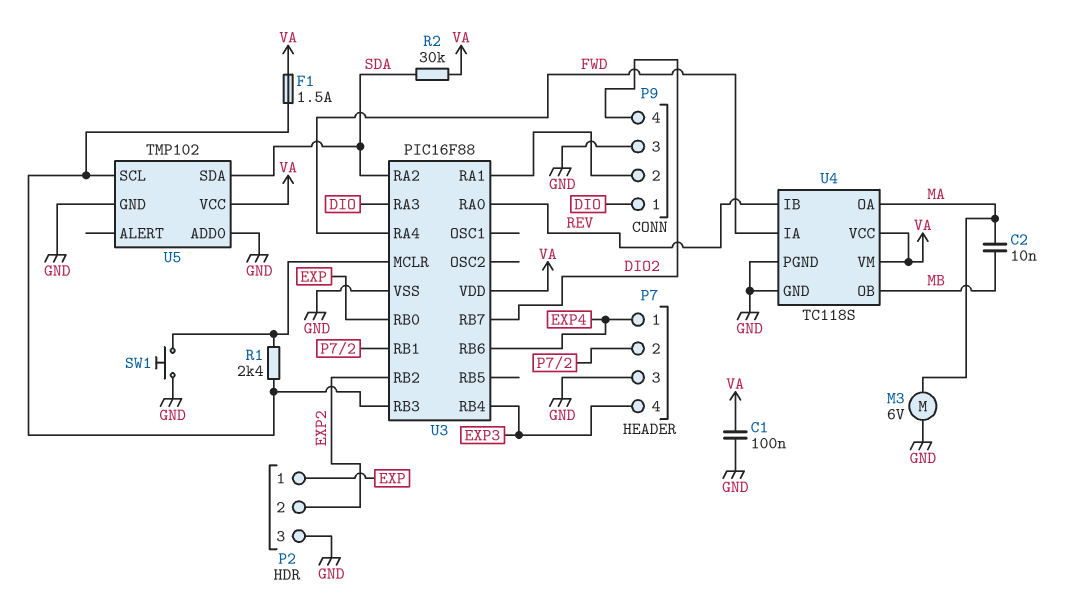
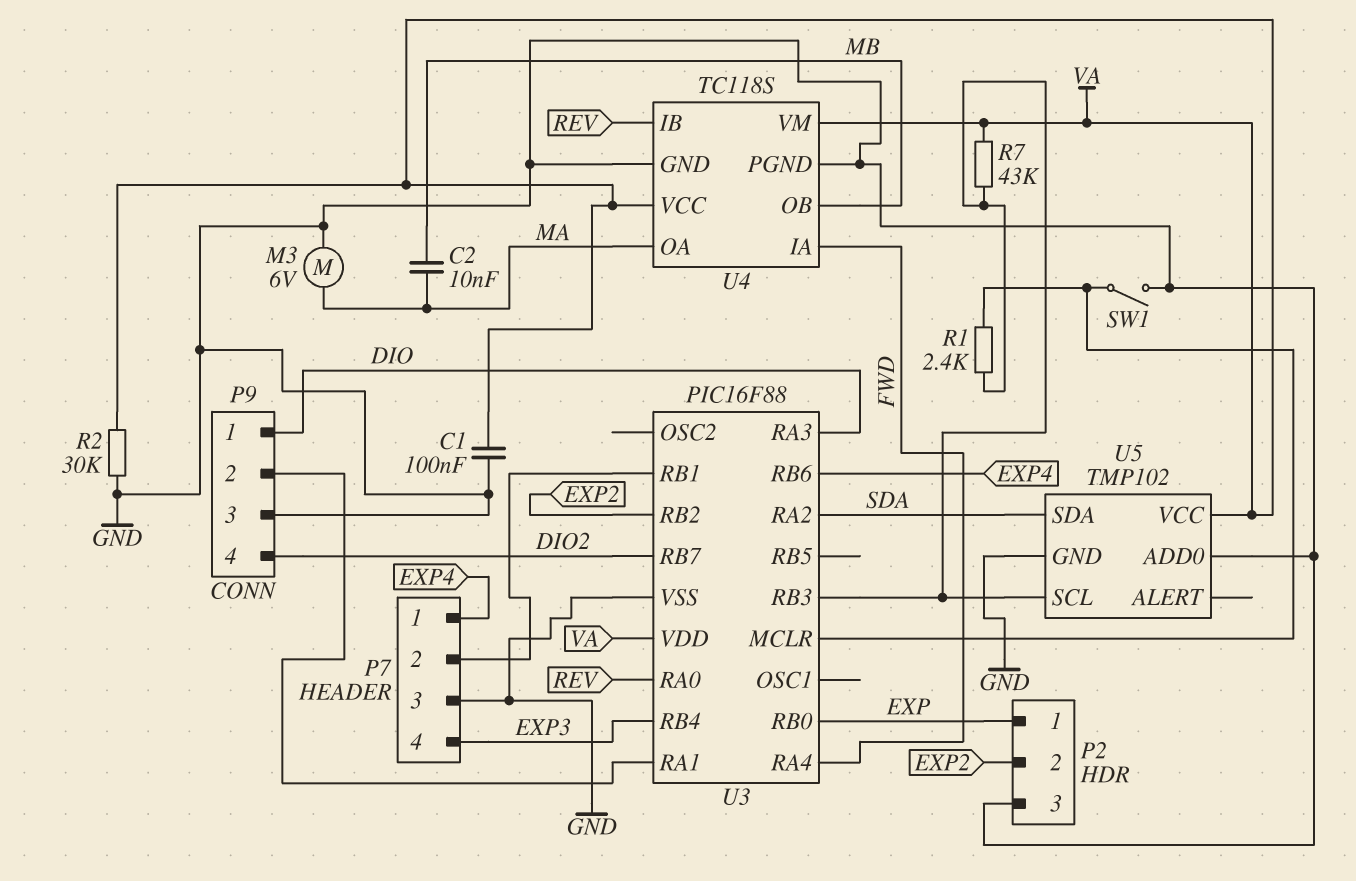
F1: 1.5A (U3/RB3, VA) -> none
R2: 30k (SDA, VA) -> 30k (GND, VA)
R7: none -> 43k (U3/RB3, VA)
SW1: button (GND, U3/MCLR) -> switch (GND, U3/MCLR)

